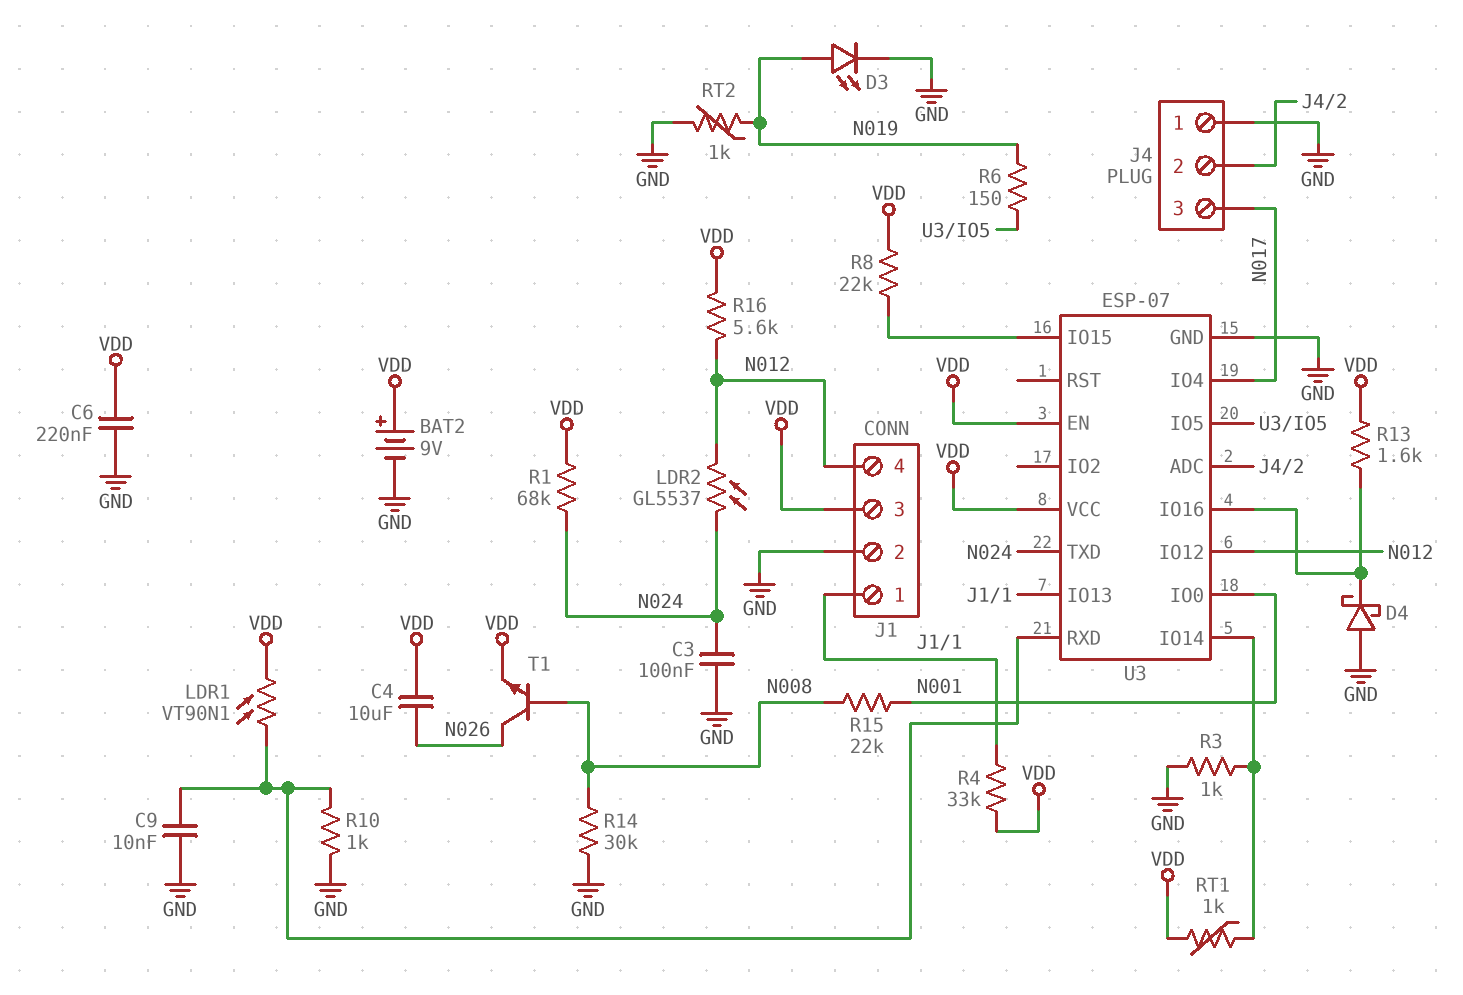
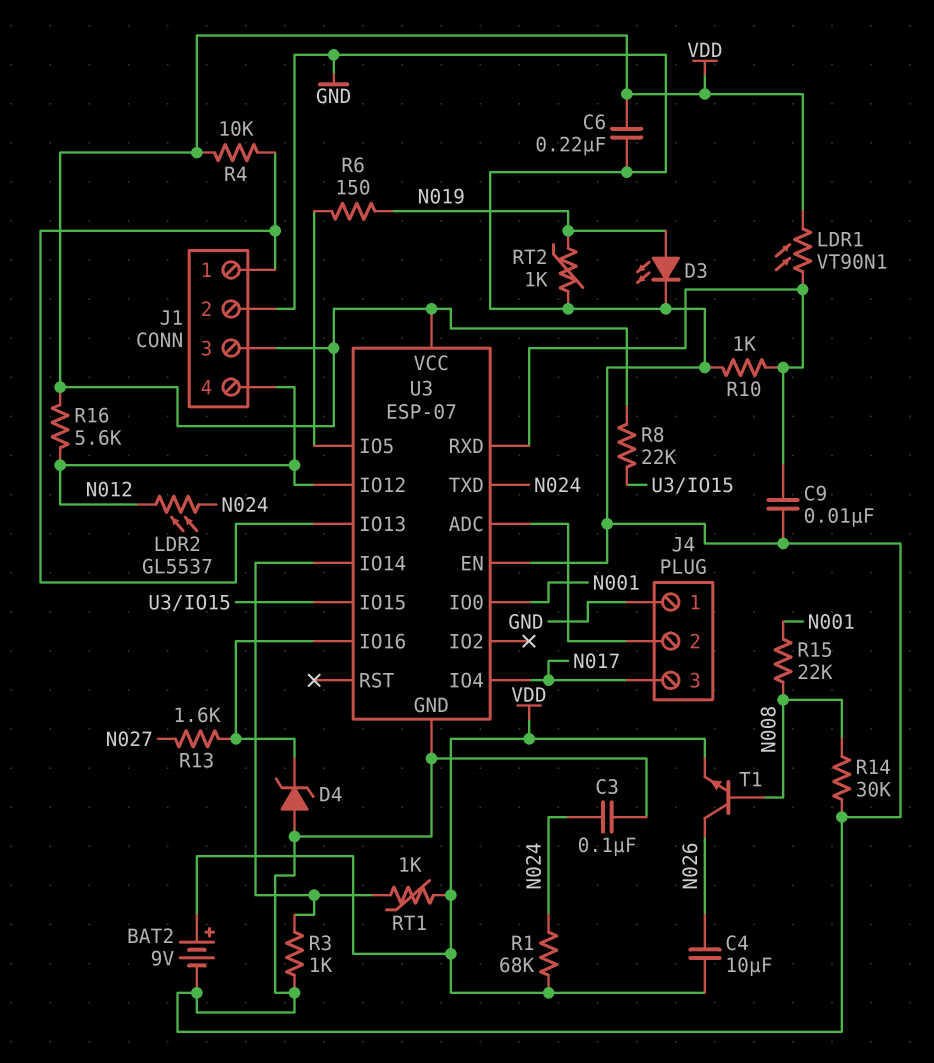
D4: schottky (A GND, K U3/IO16) -> zener (A GND, K U3/IO16)
R4: 33k (J1/1, VDD) -> 10k (J1/1, VDD)
R13: 1.6k (U3/IO16, VDD) -> 1.6k (N027, U3/IO16)
U3 pin EN: VDD -> GND

